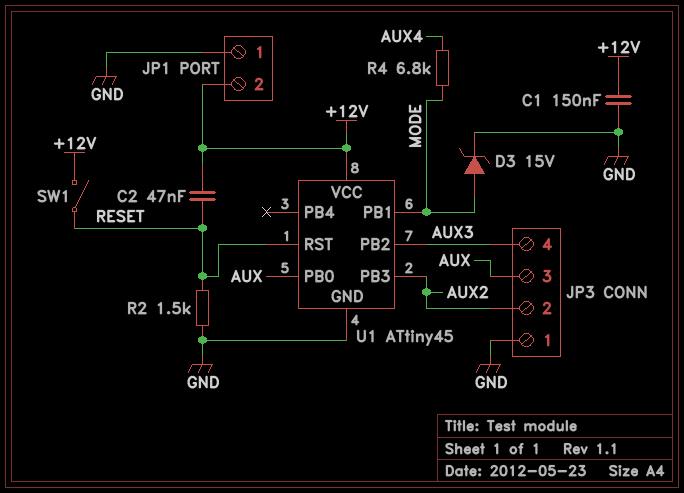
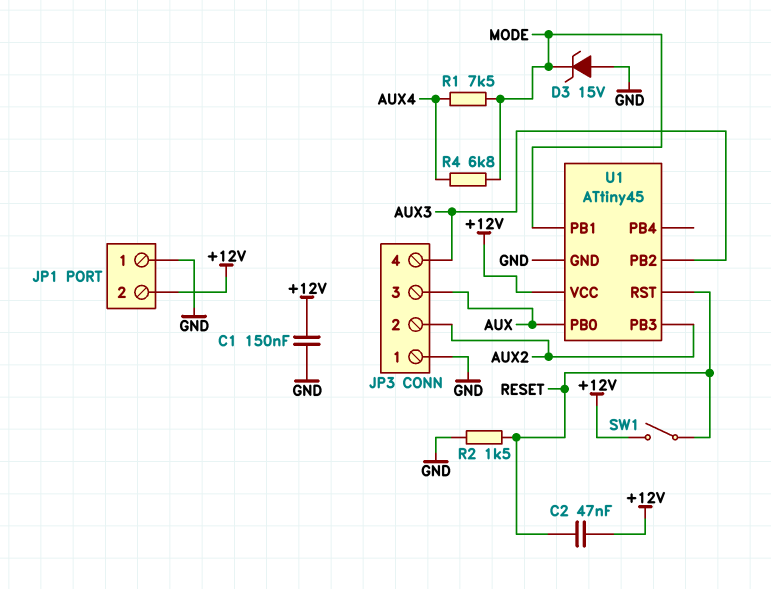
D3: zener 15V (A MODE, K GND) -> zener 15V (A GND, K MODE)
R1: none -> 7.5k (AUX4, MODE)

